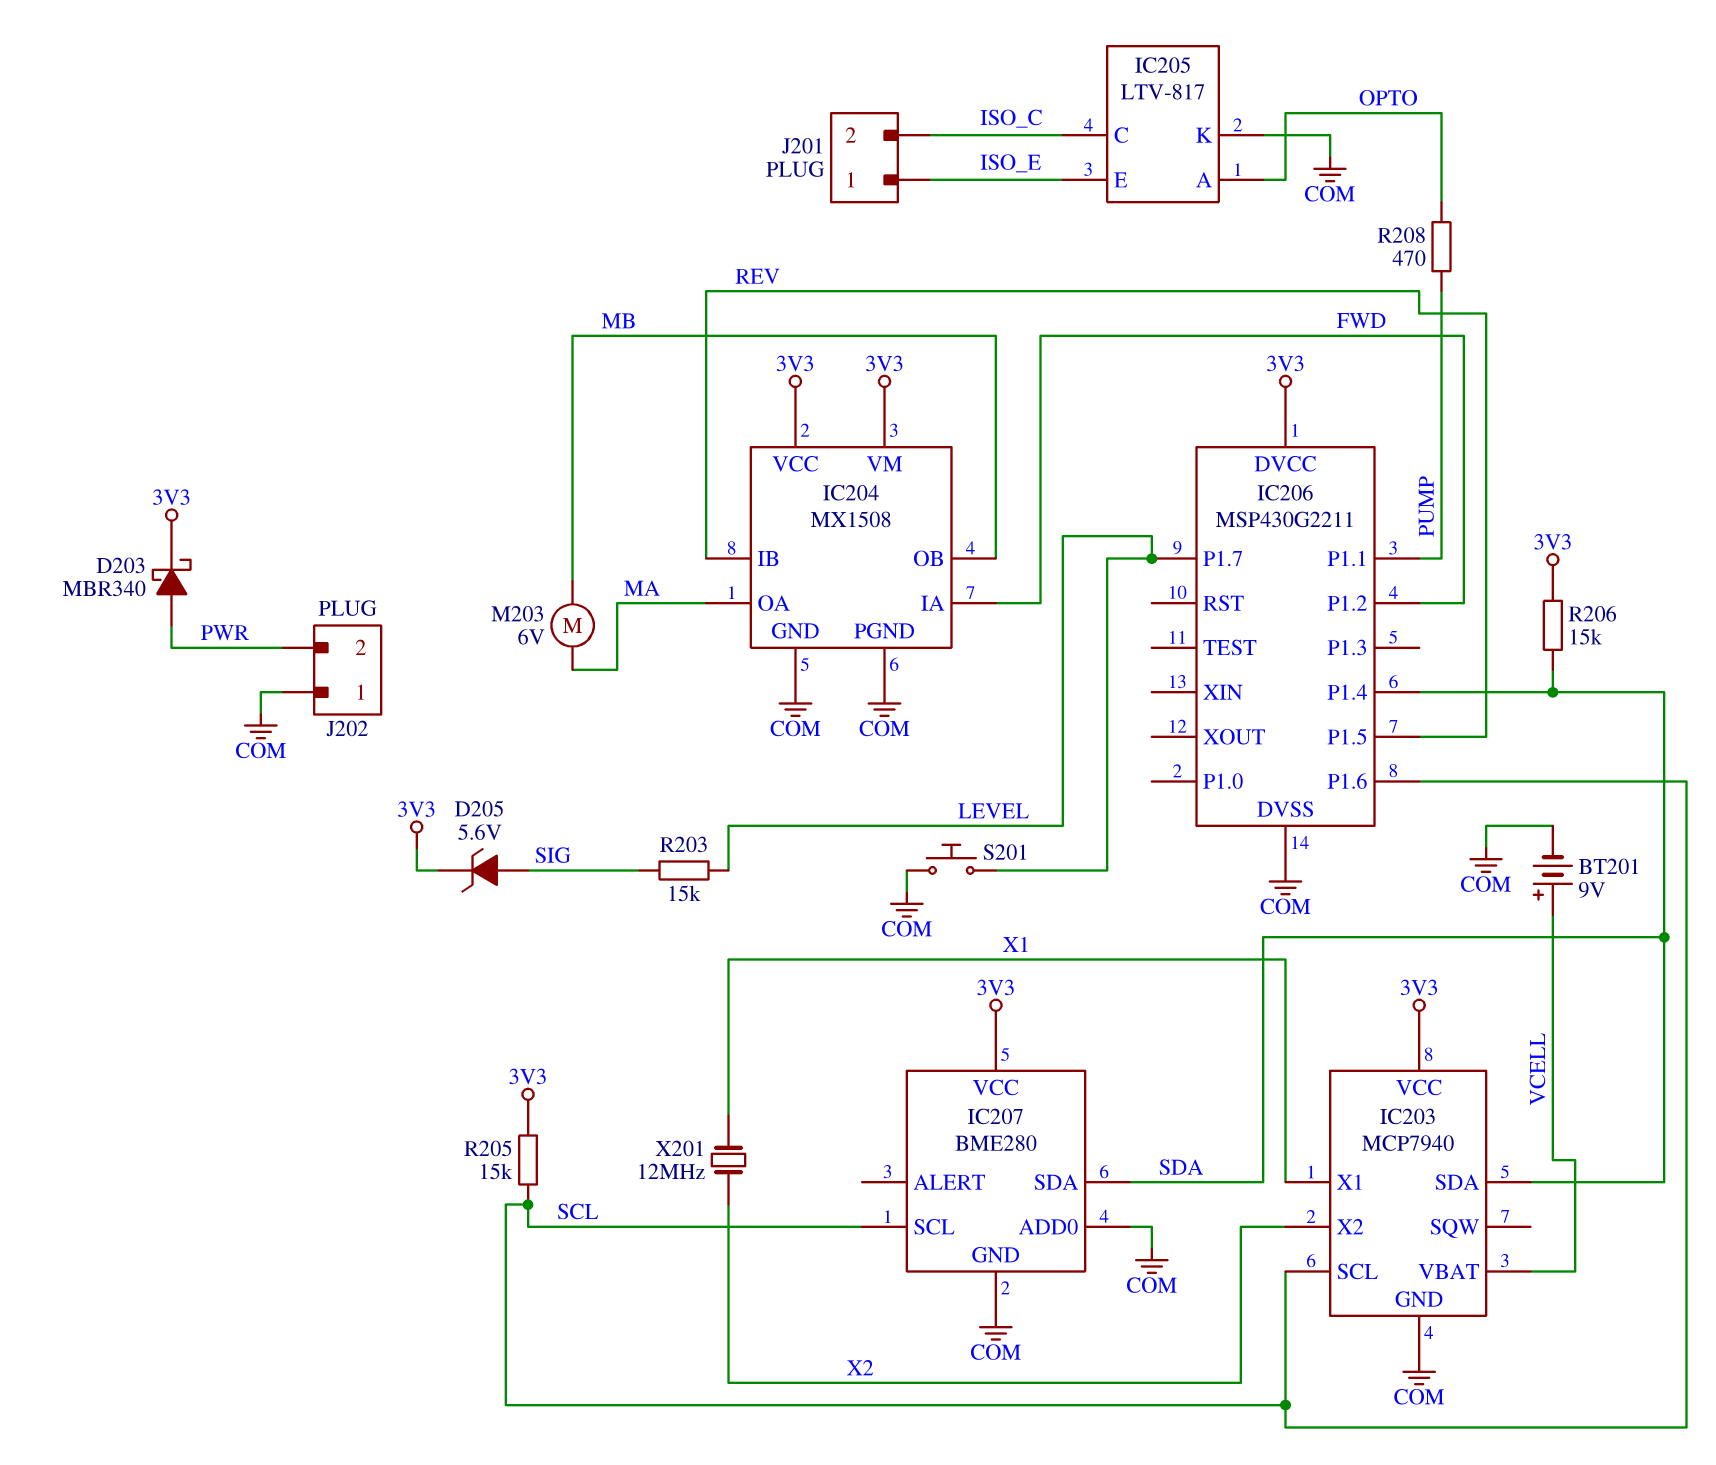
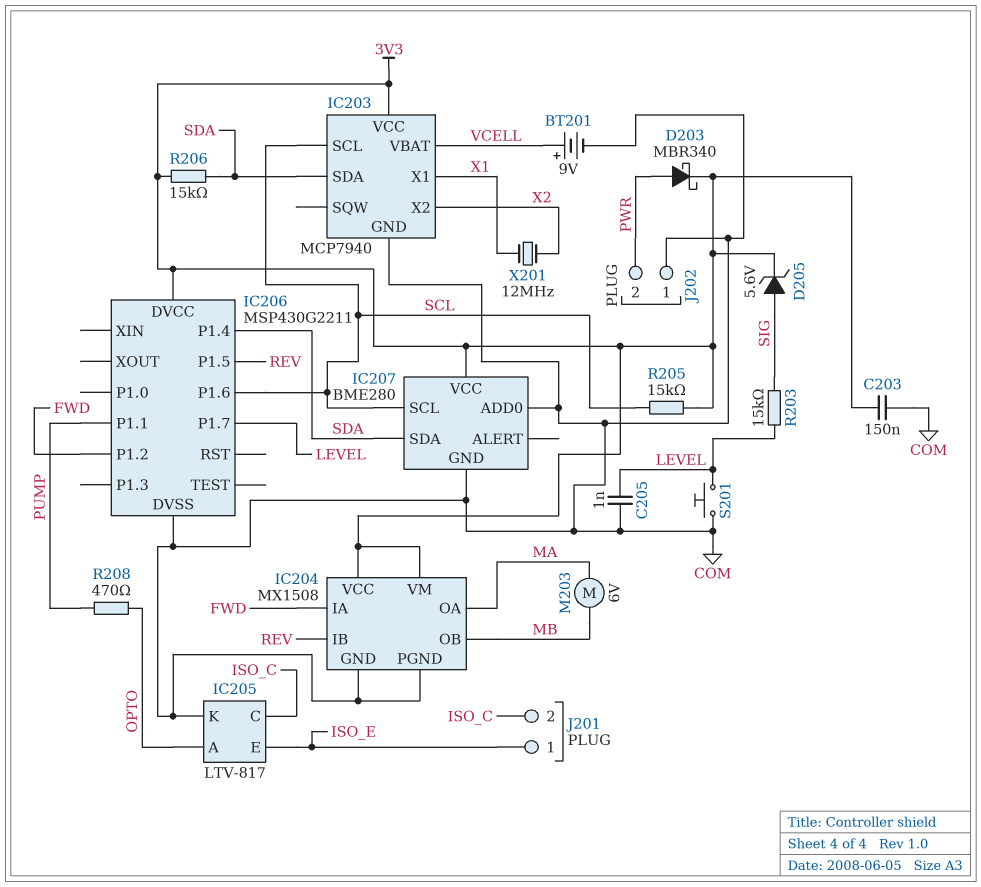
C203: none -> 150nF (3V3, COM)
C205: none -> 1nF (COM, LEVEL)

